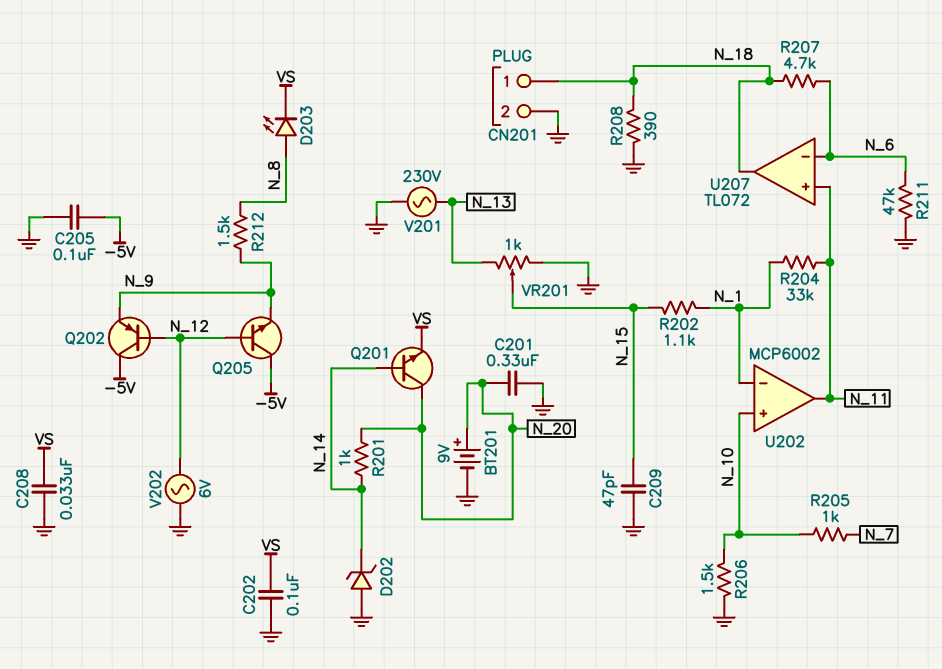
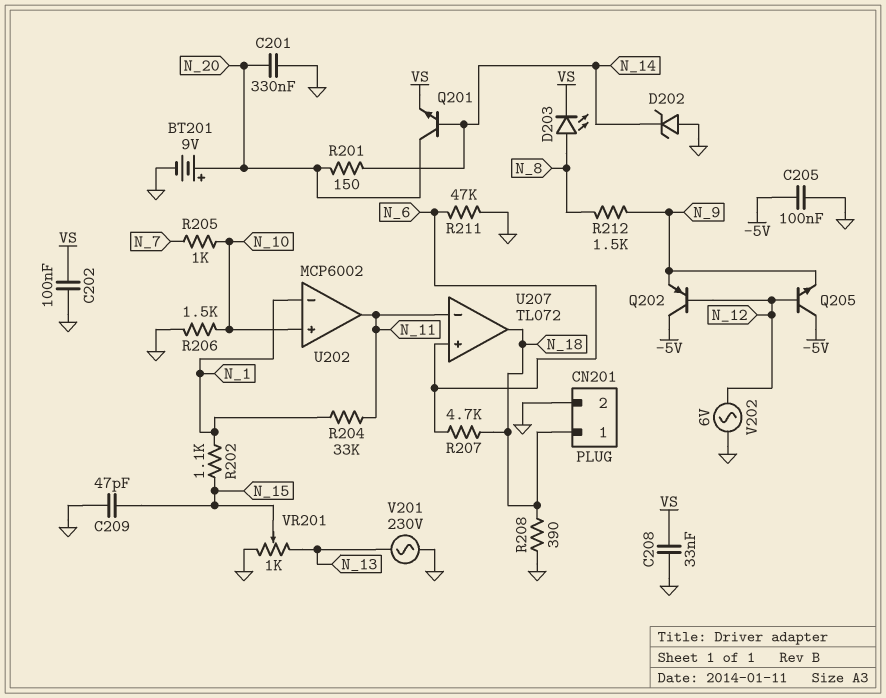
R201: 1k (N_14, N_20) -> 150 (N_14, N_20)
U207 pin in+: N_11 -> N_6
U207 pin in-: N_6 -> N_11

